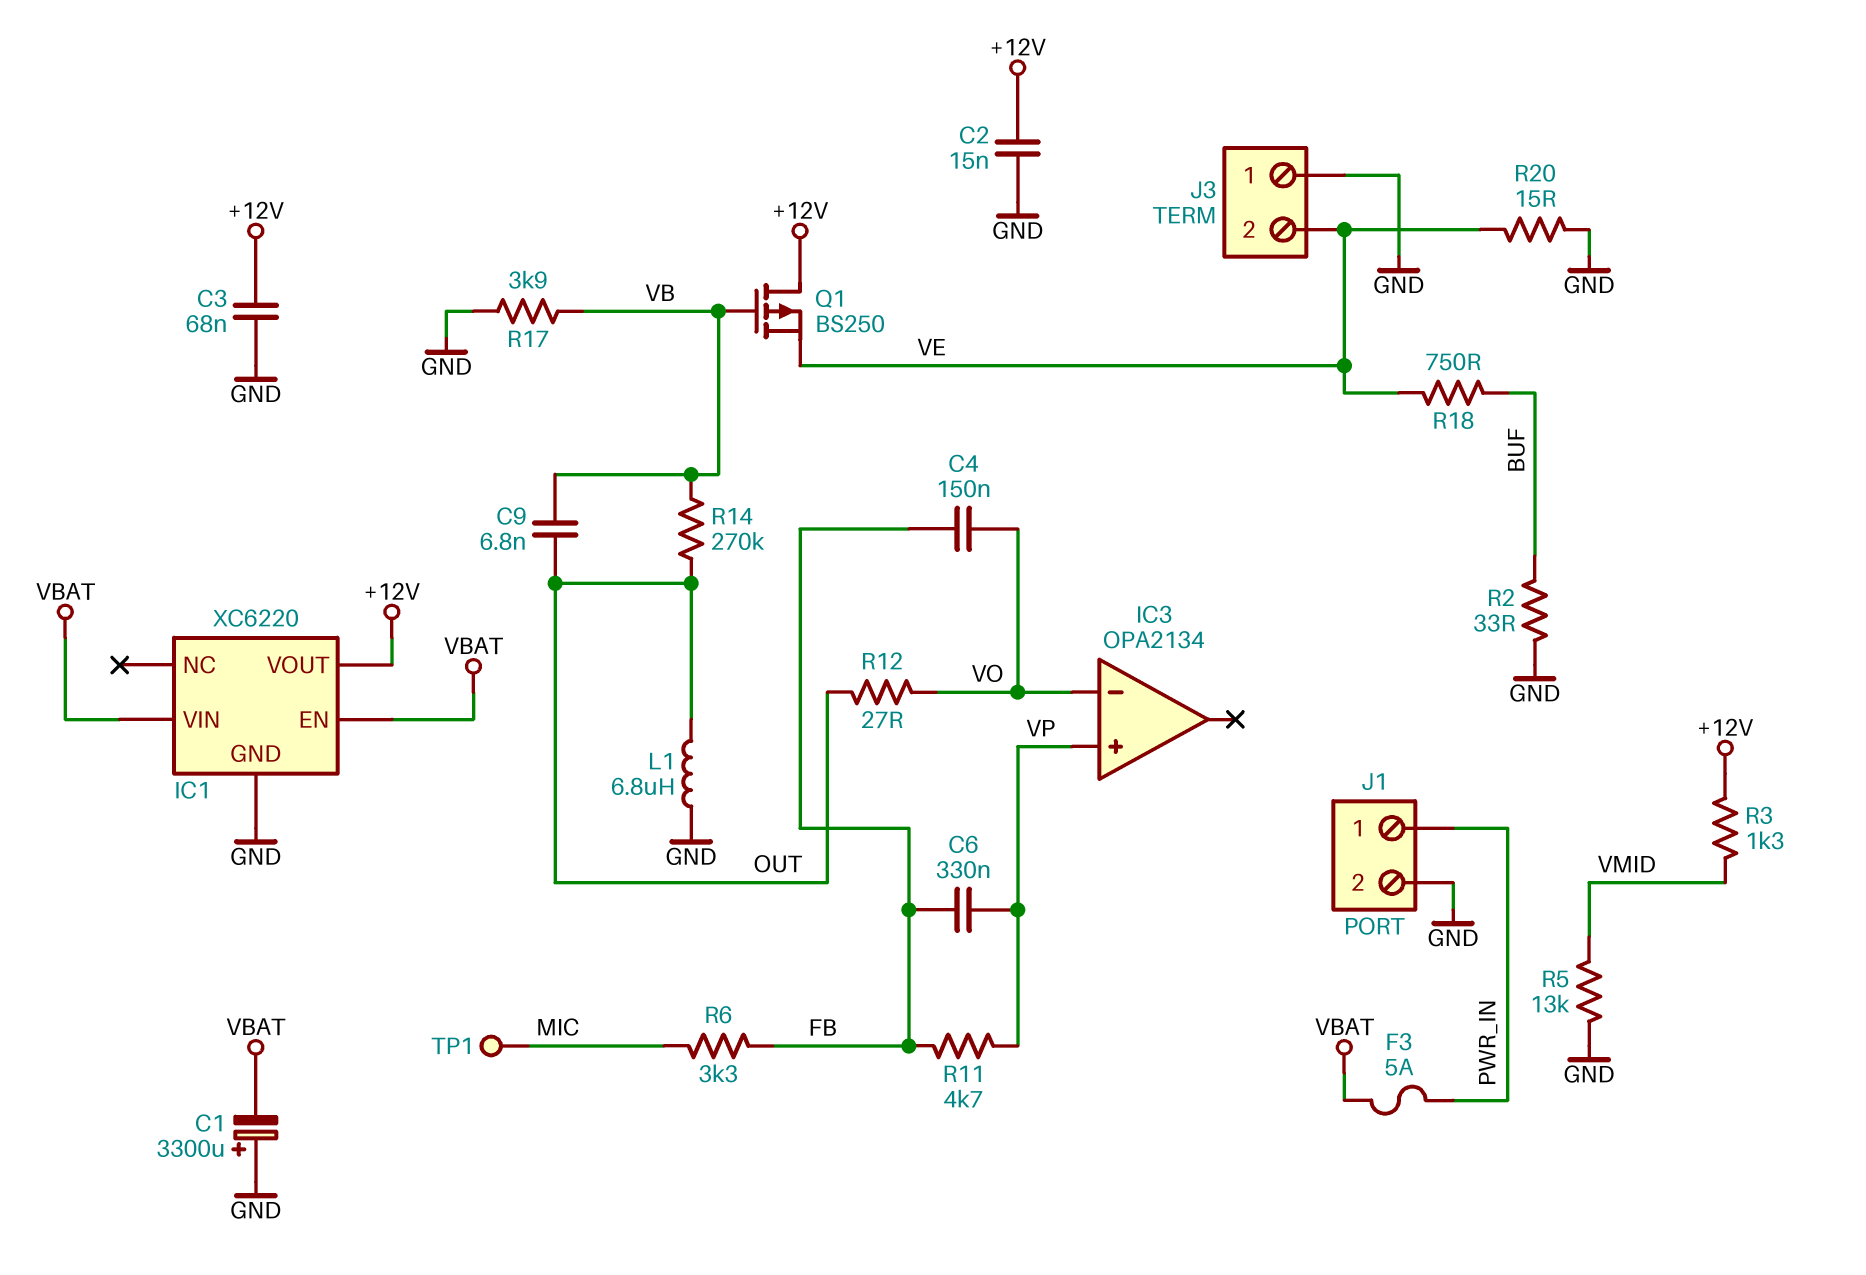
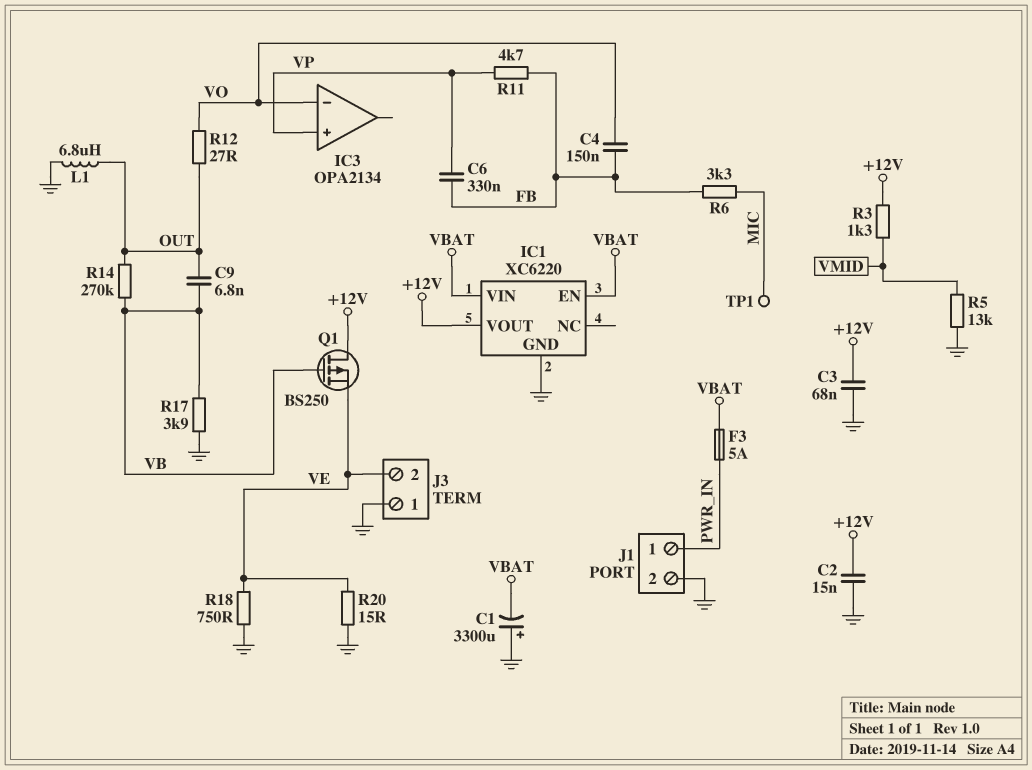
R2: 33 (BUF, GND) -> none
R18: 750 (BUF, VE) -> 750 (GND, VE)

